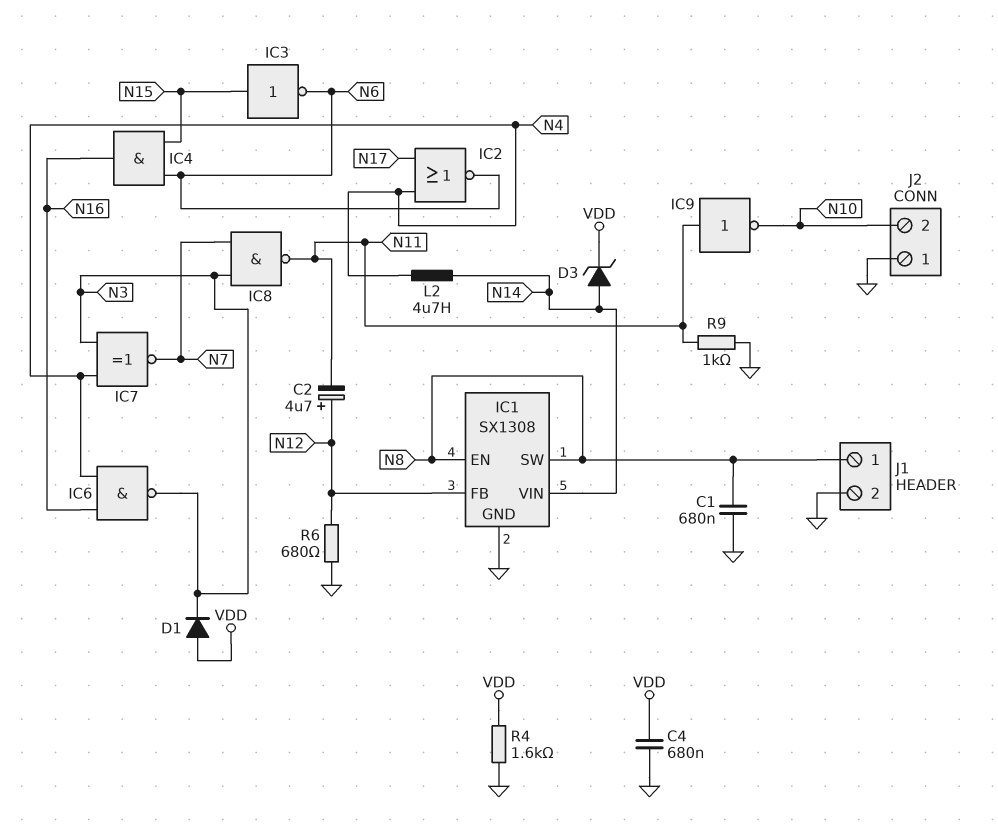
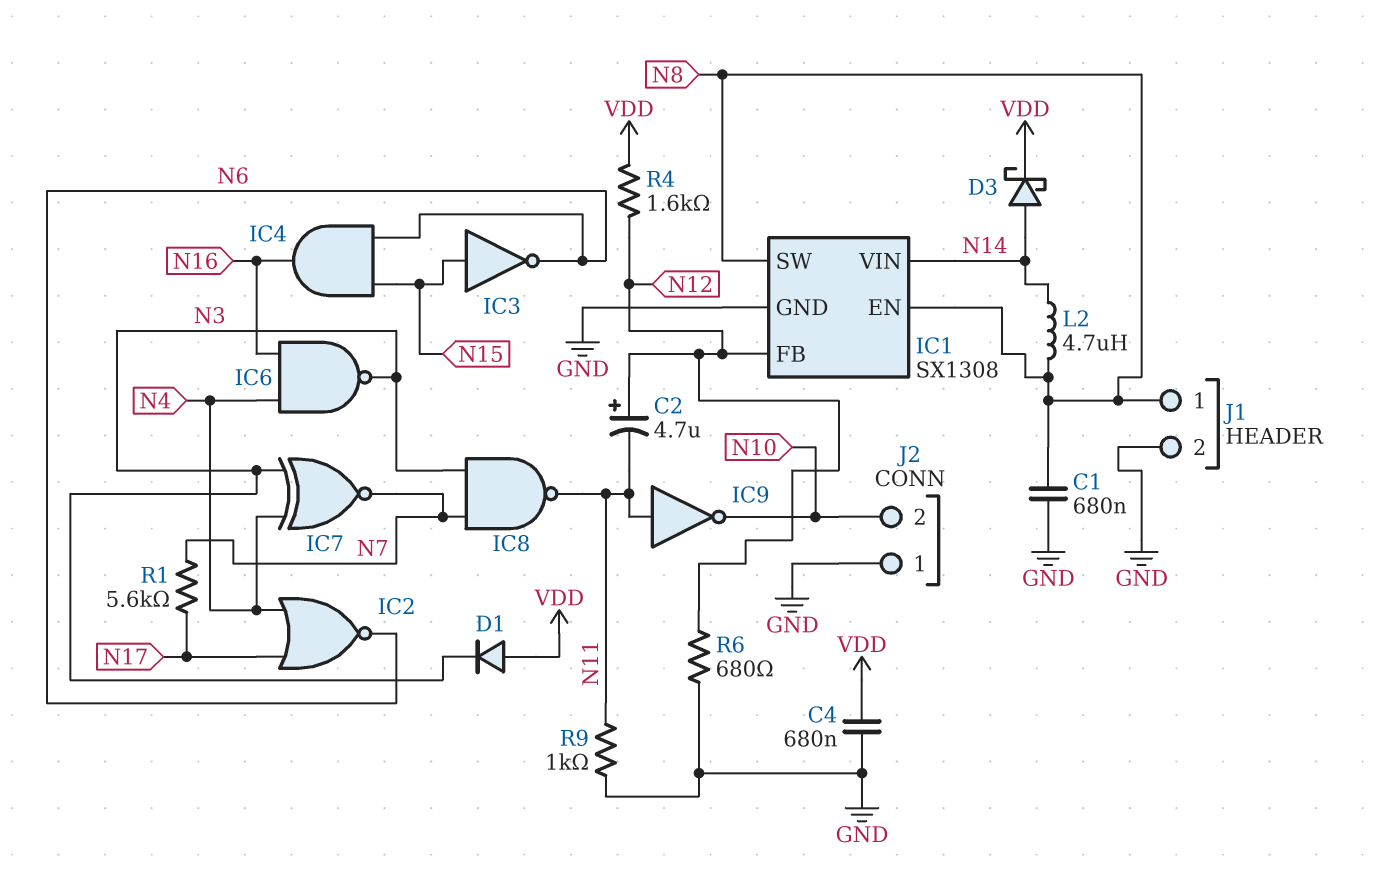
D3: zener (A N14, K VDD) -> schottky (A N14, K VDD)
L2: 4.7uH (N4, N14) -> 4.7uH (N8, N14)
R1: none -> 5.6k (N7, N17)
R4: 1.6k (GND, VDD) -> 1.6k (N12, VDD)

